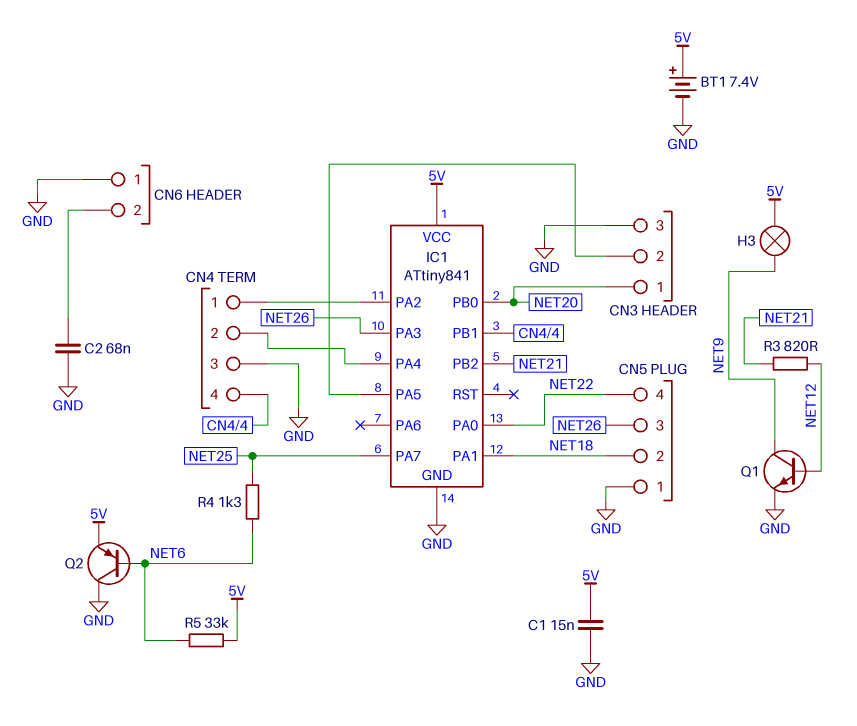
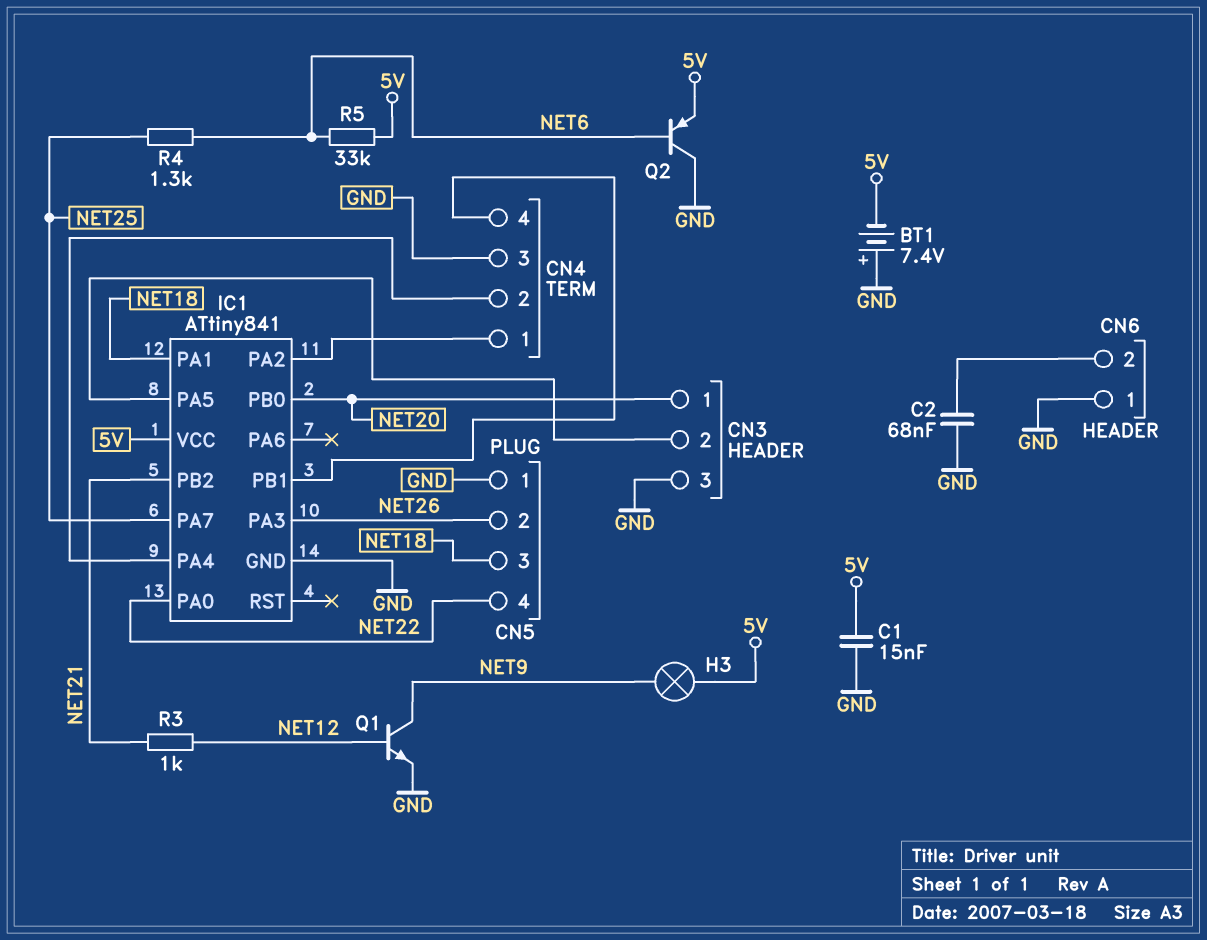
BT1: 7.4V (plus 5V, minus GND) -> 7.4V (plus GND, minus 5V)
CN5 pin 2: NET18 -> NET26
CN5 pin 3: NET26 -> NET18
R3: 820 (NET12, NET21) -> 1k (NET12, NET21)

